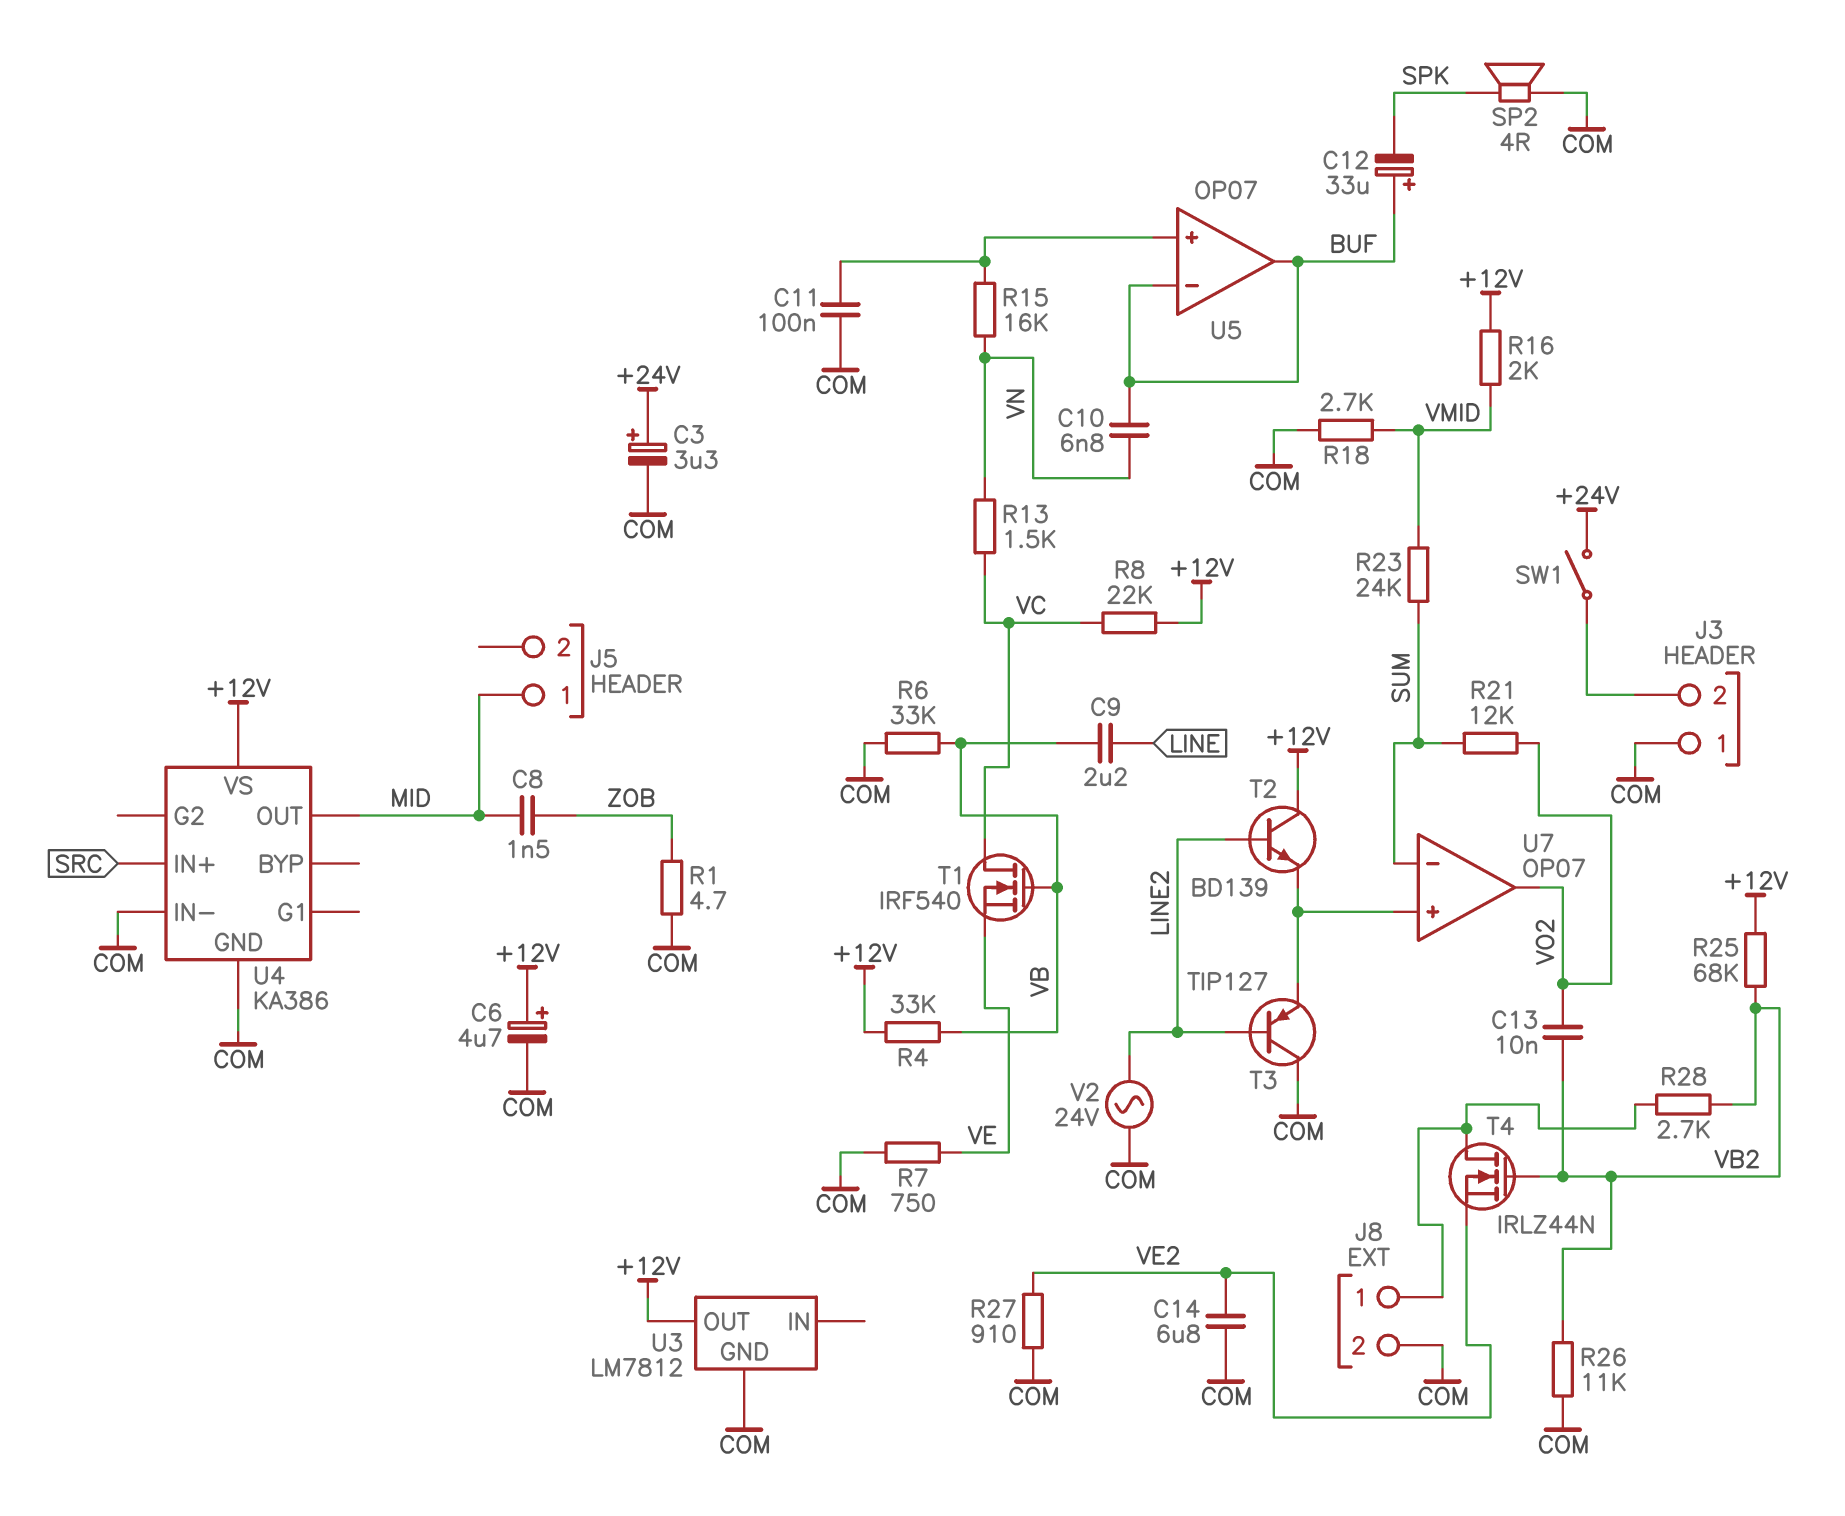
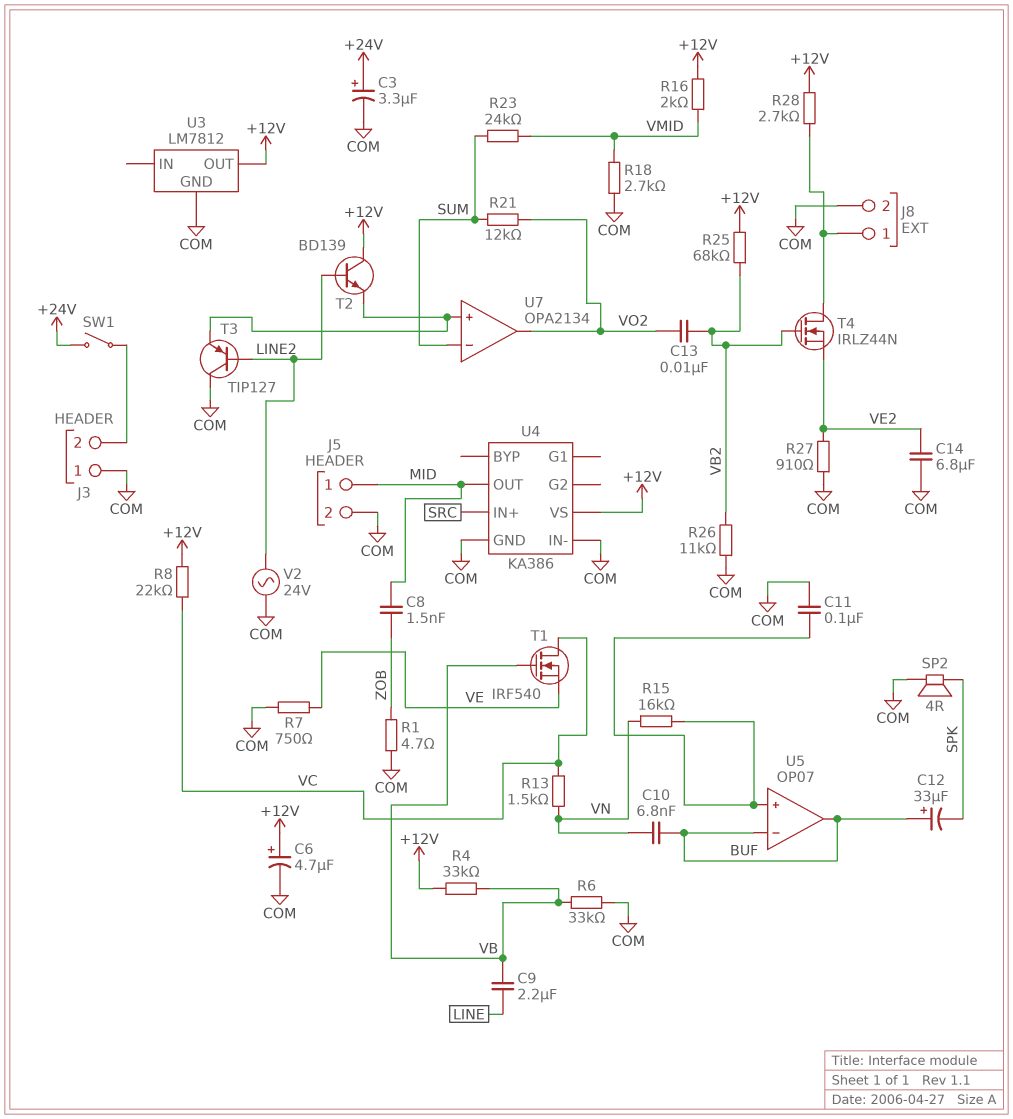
J5 pin 2: none -> COM
R28: 2.7k (J8/1, VB2) -> 2.7k (+12V, J8/1)
U7: OP07 -> OPA2134

